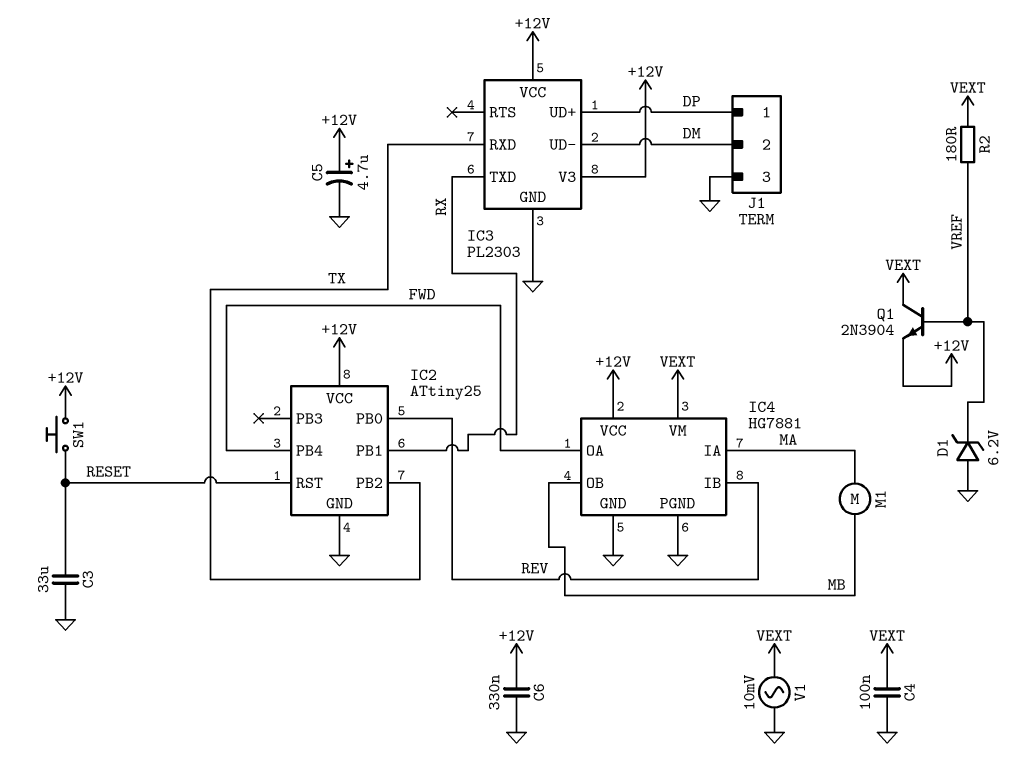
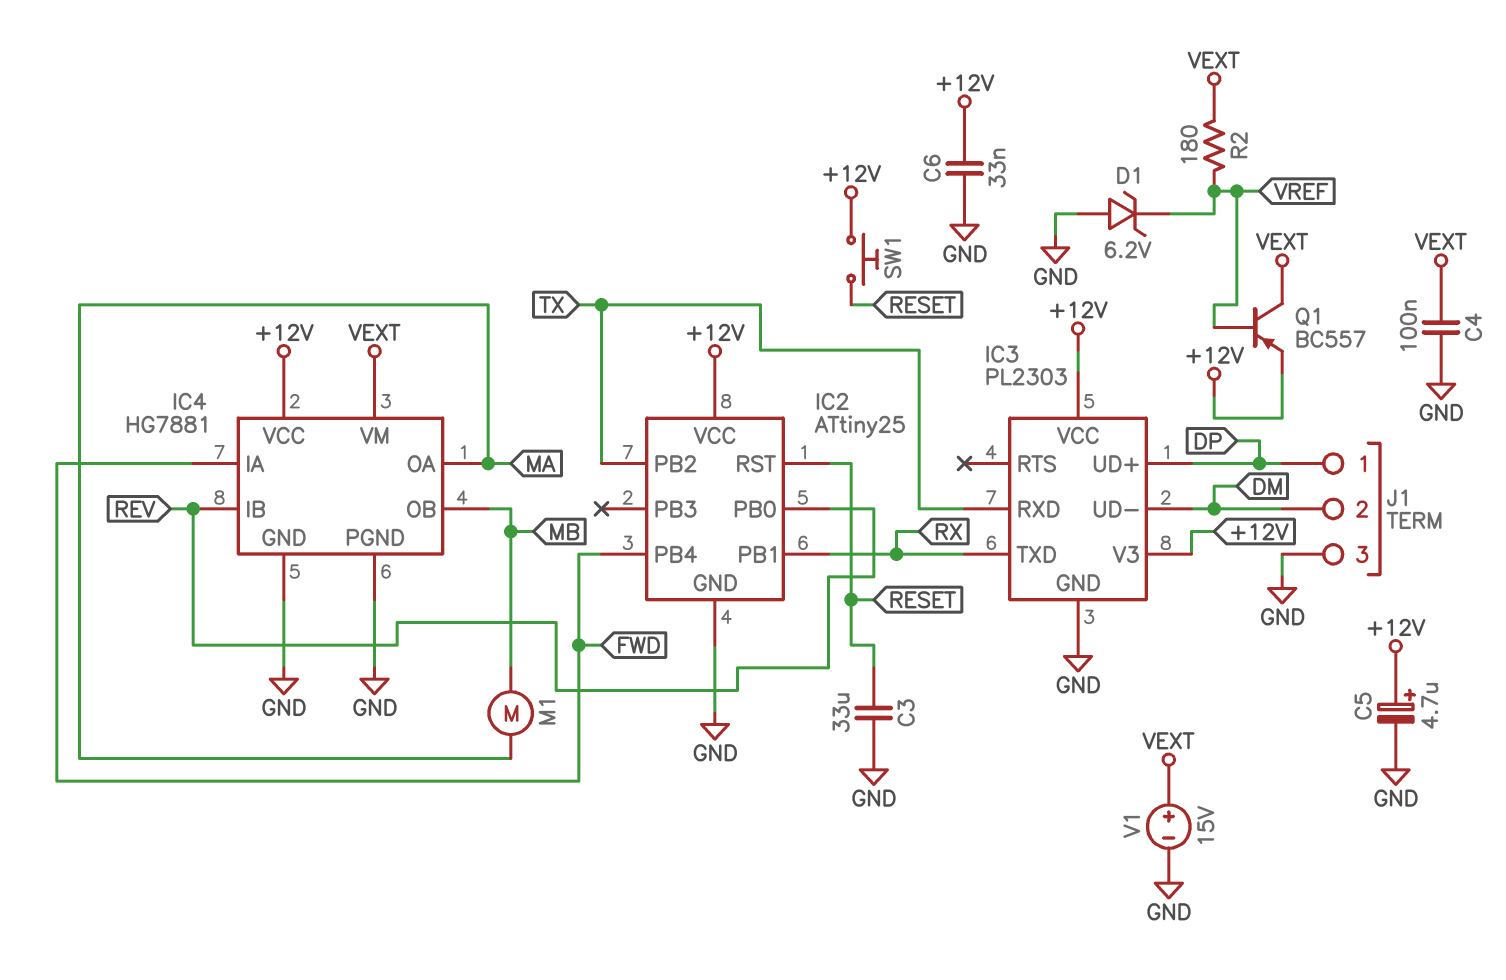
C6: 330nF (+12V, GND) -> 33nF (+12V, GND)
IC4 pin IA: MA -> FWD
IC4 pin OA: FWD -> MA
Q1: NPN 2N3904 (B VREF, C VEXT, E +12V) -> PNP BC557 (B VREF, C VEXT, E +12V)
V1: AC 10mV (GND, VEXT) -> 15V (plus VEXT, minus GND)

